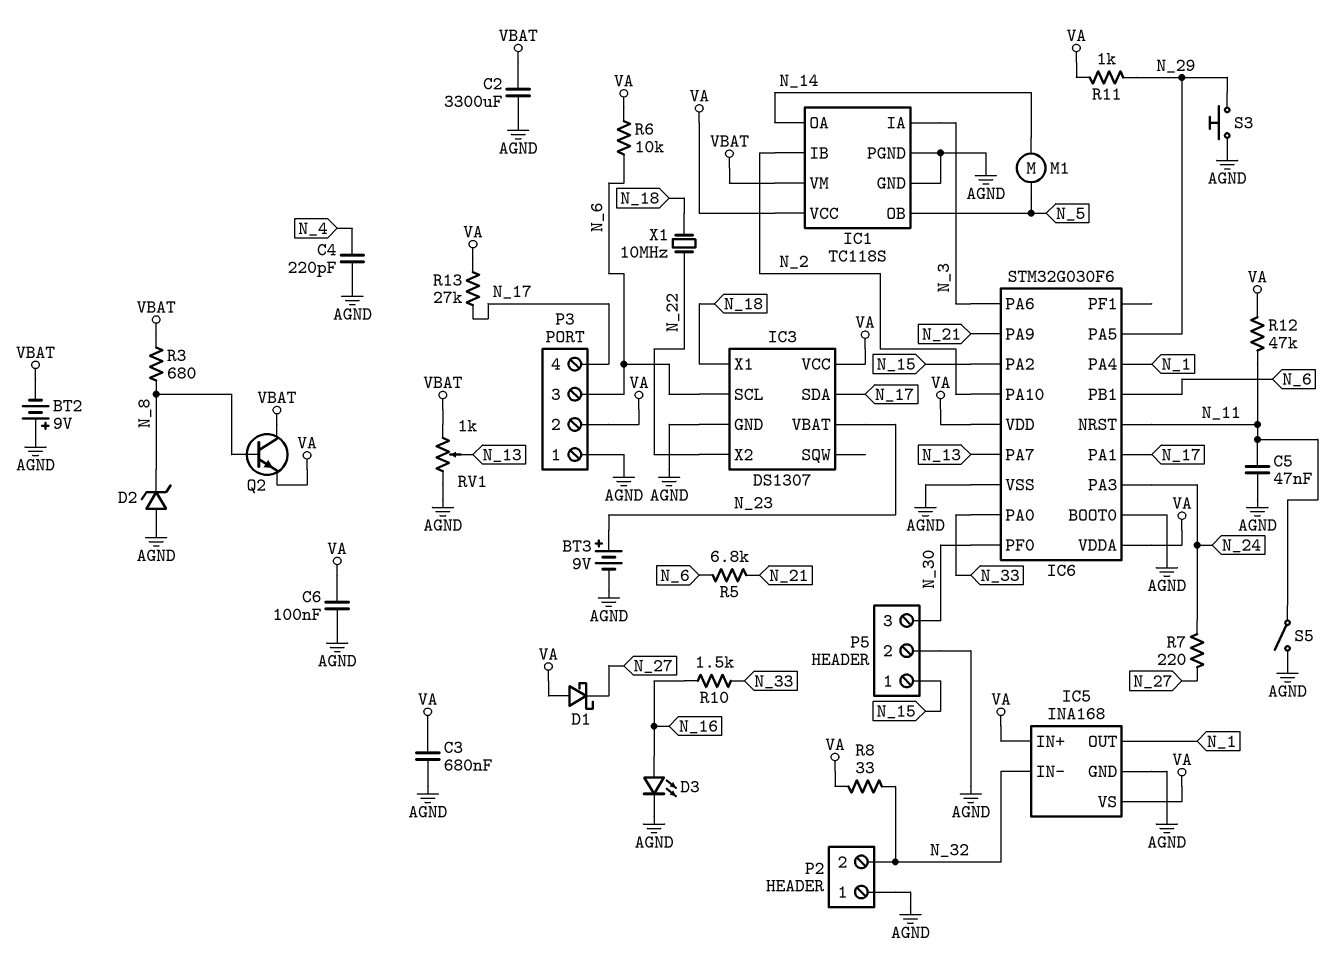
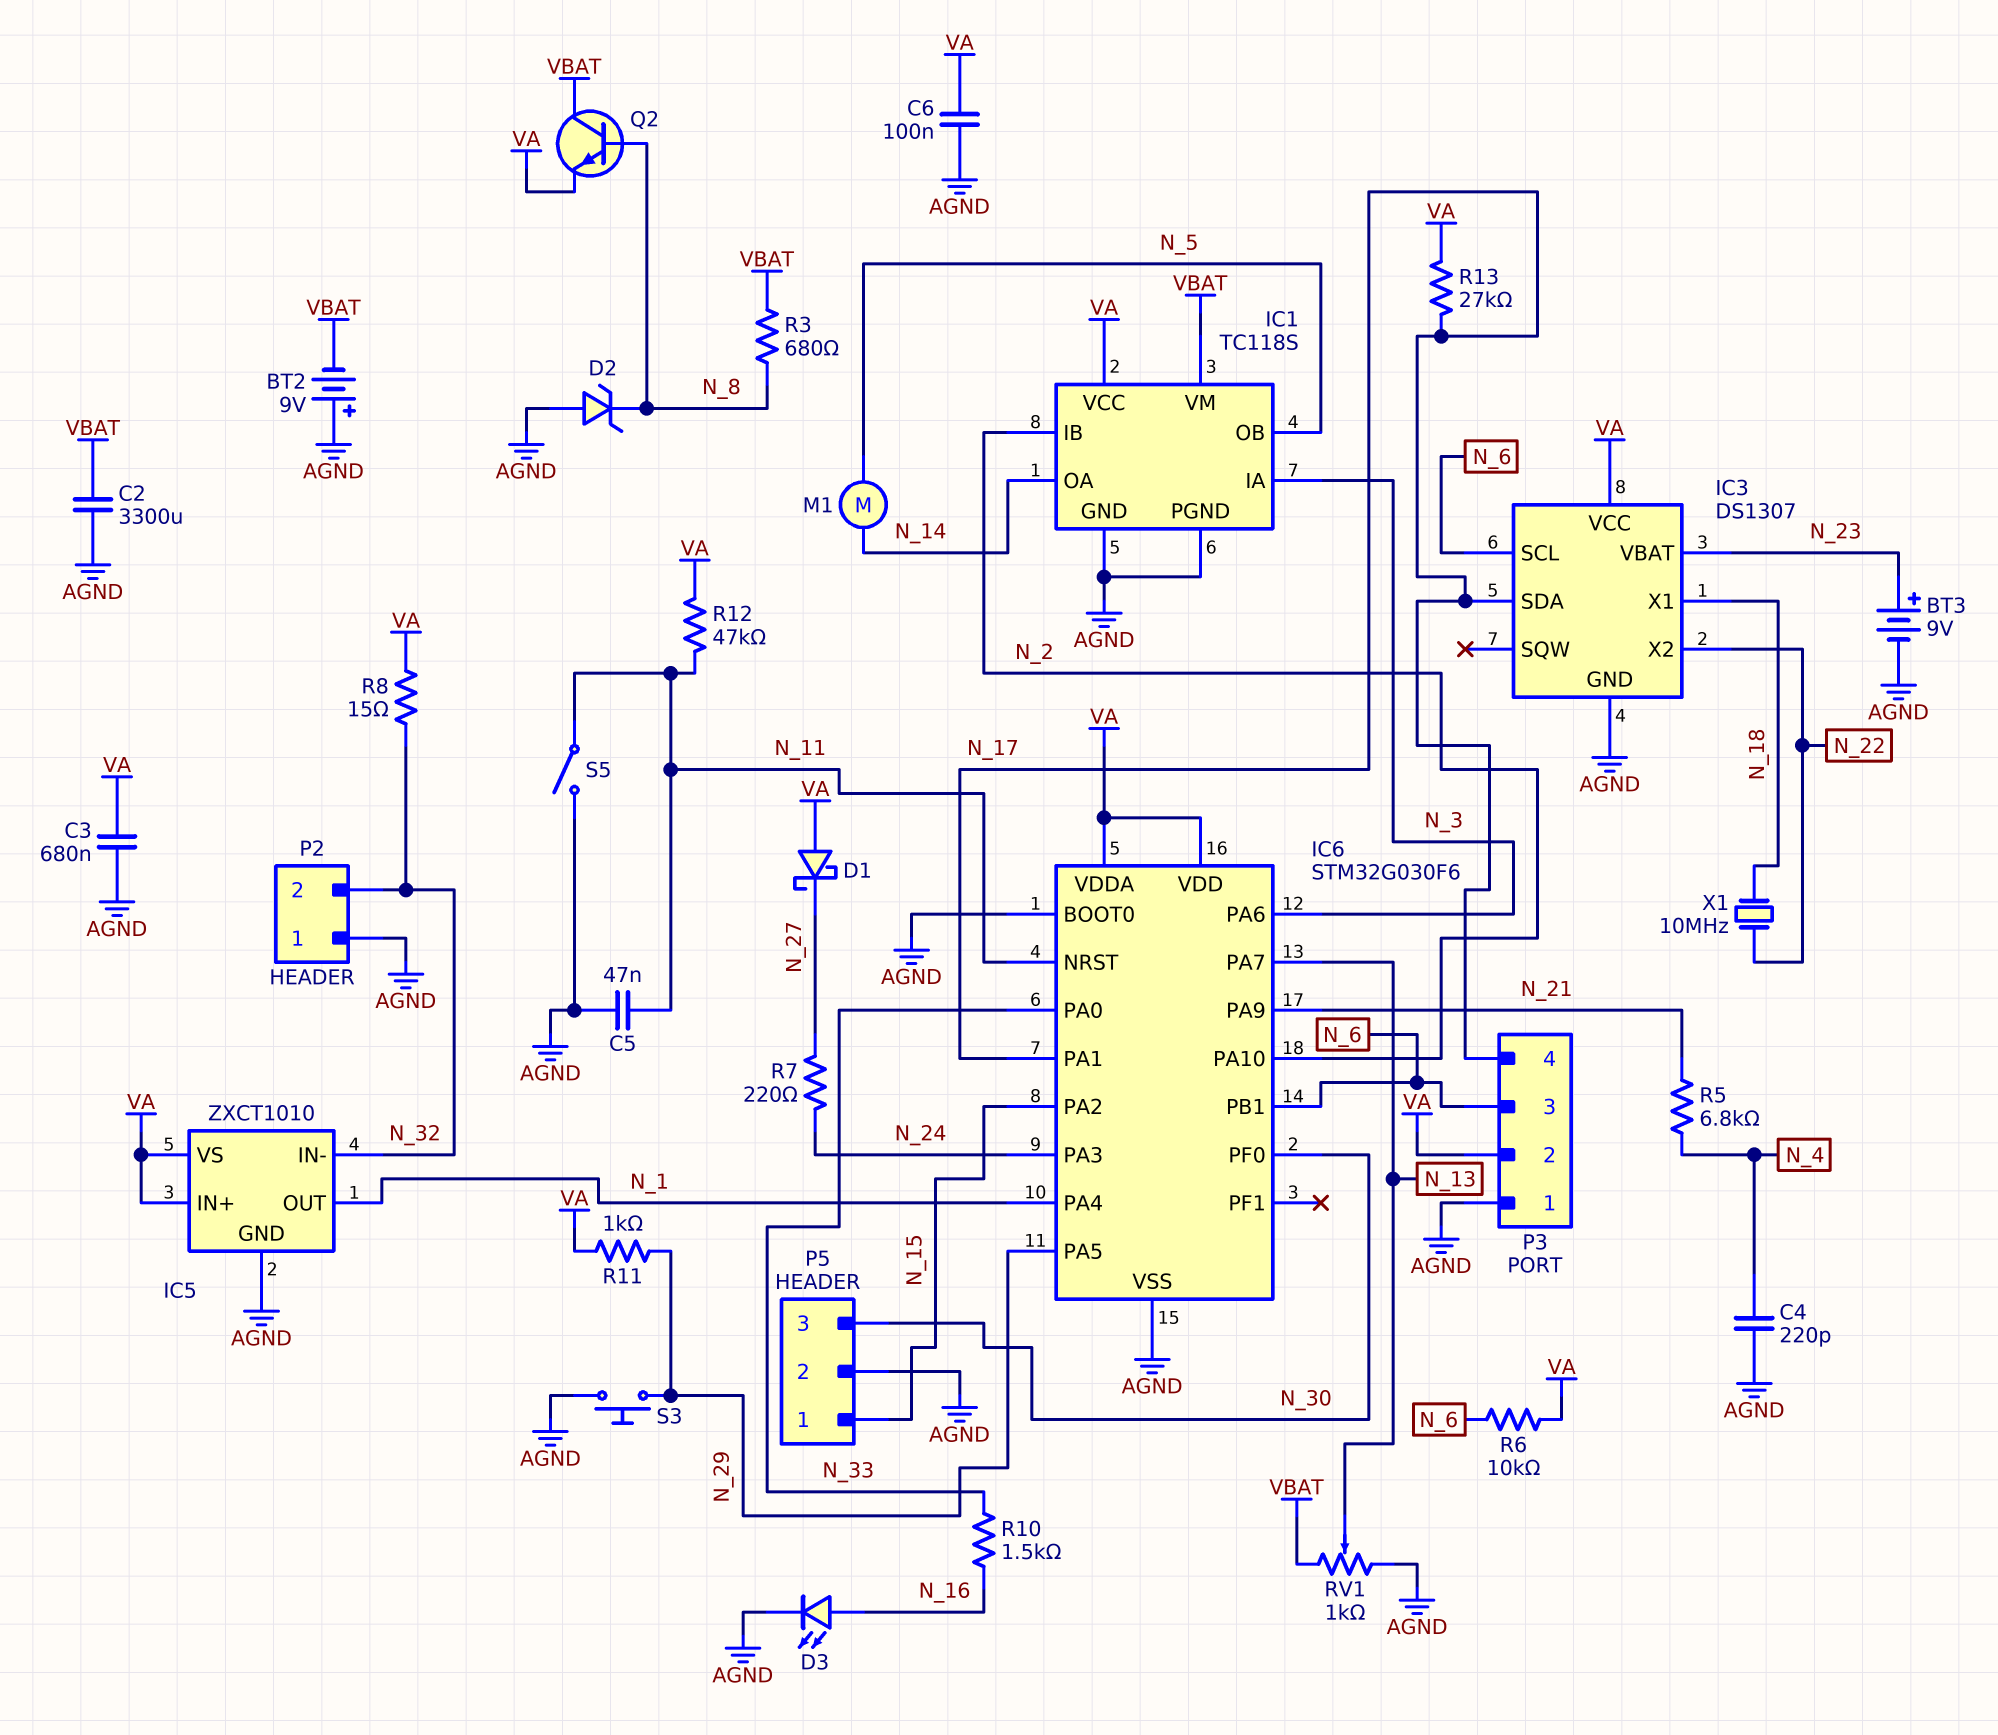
IC5: INA168 -> ZXCT1010
R5: 6.8k (N_6, N_21) -> 6.8k (N_4, N_21)
R8: 33 (N_32, VA) -> 15 (N_32, VA)

